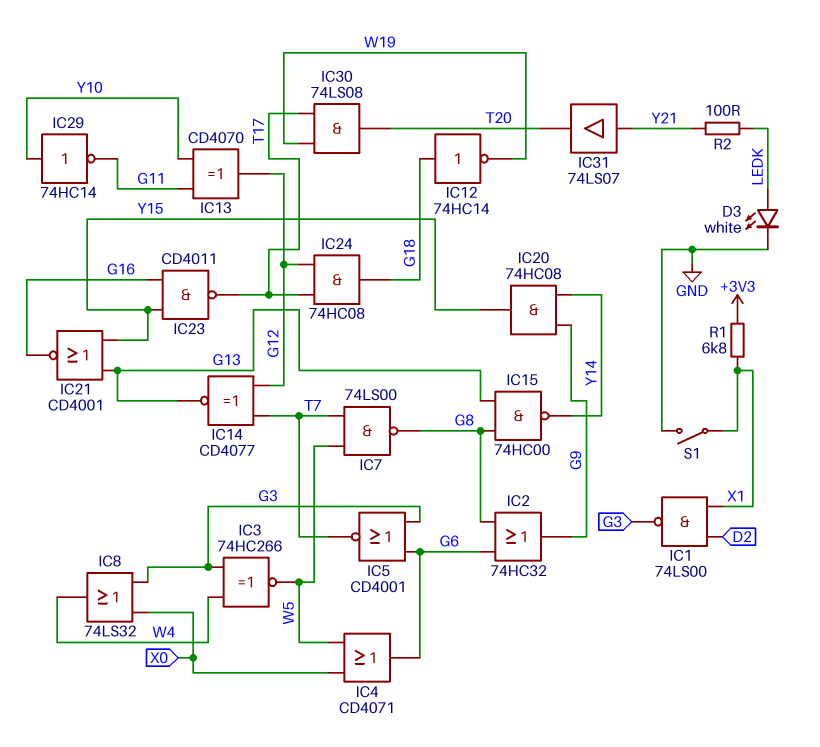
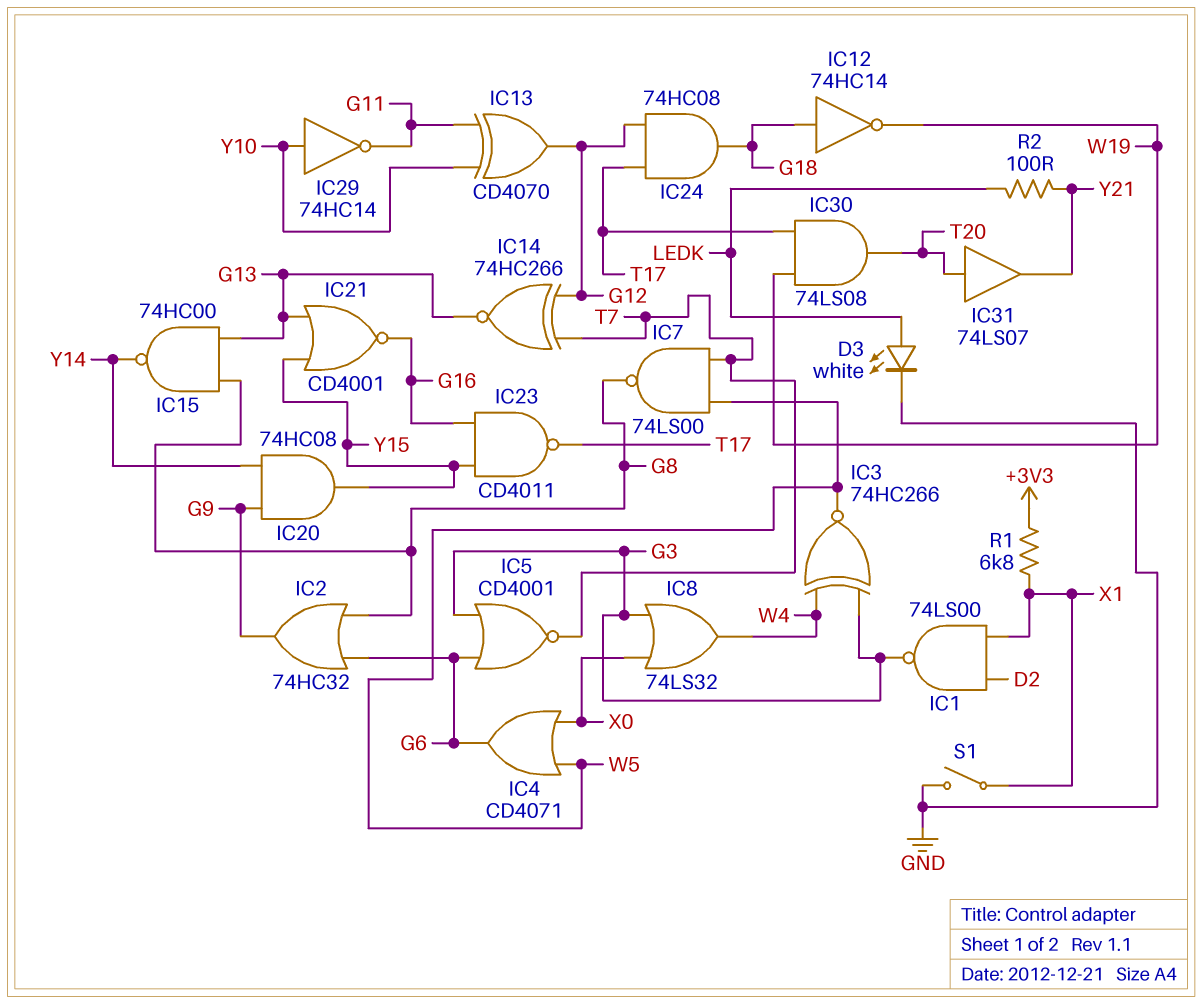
IC14: XNOR CD4077 (in G12, in T7, out G13) -> XNOR 74HC266 (in G12, in T7, out G13)
IC31: buffer 74LS07 (in Y21, out T20) -> buffer 74LS07 (in T20, out Y21)

